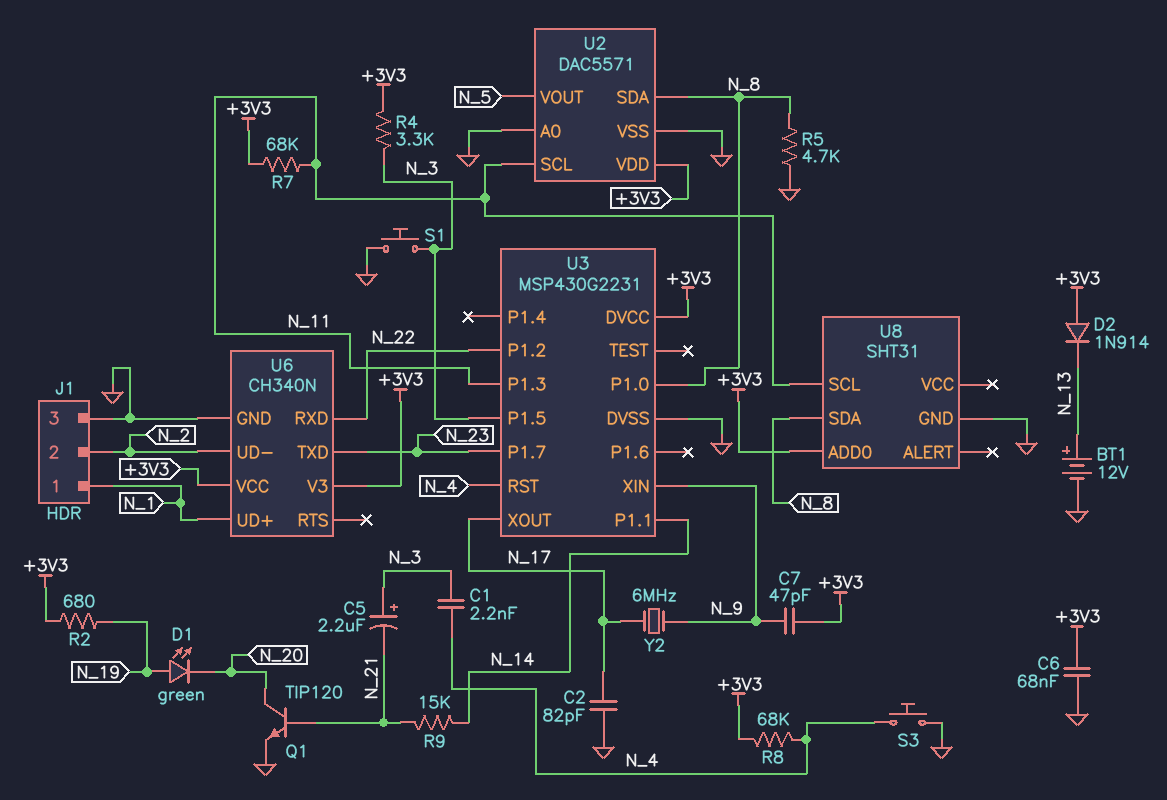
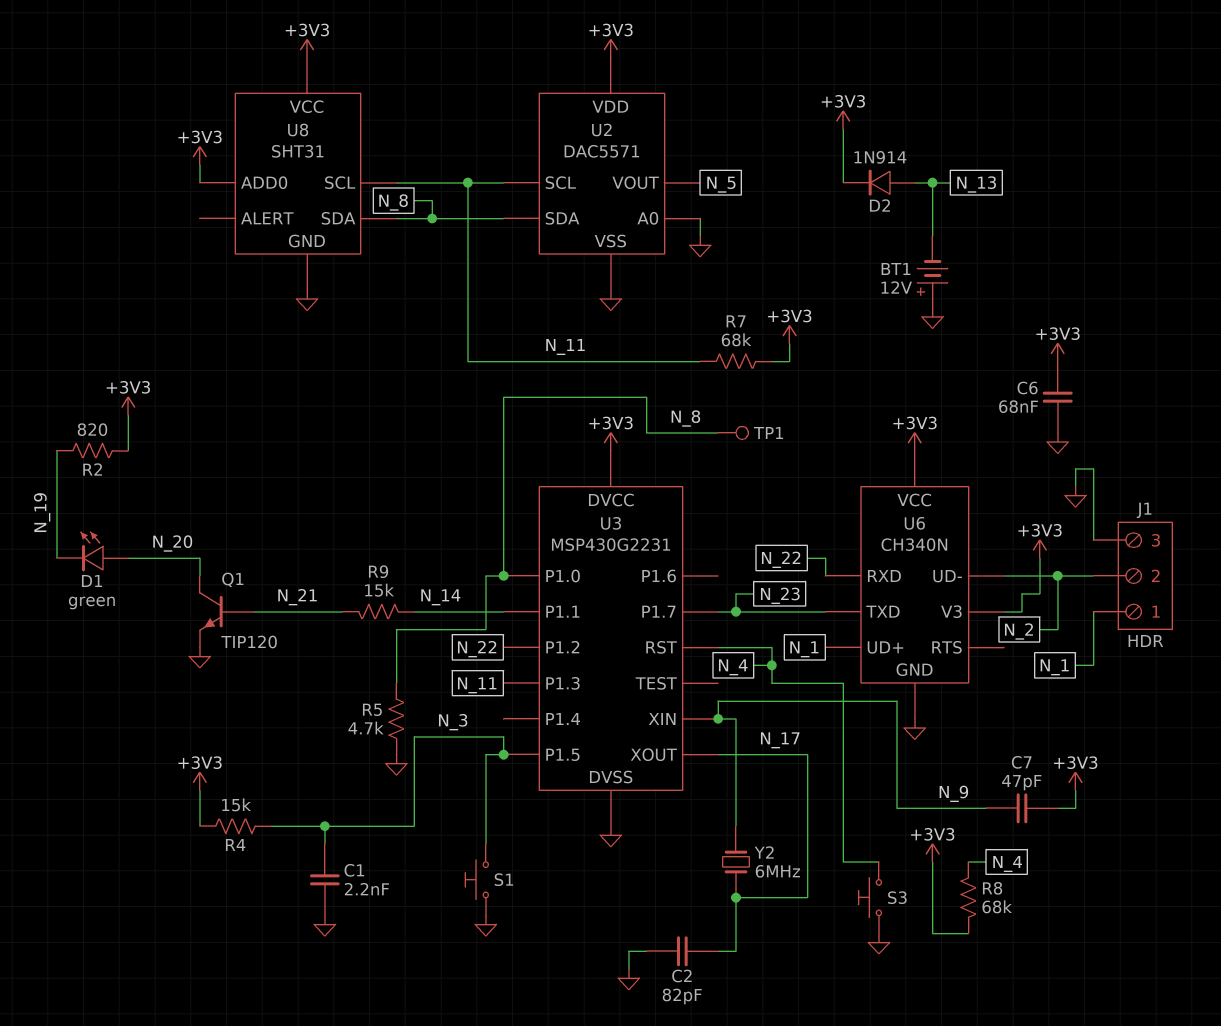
BT1: 12V (plus N_13, minus GND) -> 12V (plus GND, minus N_13)
C1: 2.2nF (N_3, N_4) -> 2.2nF (GND, N_3)
C5: 2.2uF (plus N_3, minus N_21) -> none
D1: LED green (A N_19, K N_20) -> LED green (A N_20, K N_19)
D2: diode 1N914 (A +3V3, K N_13) -> diode 1N914 (A N_13, K +3V3)
R2: 680 (+3V3, N_19) -> 820 (+3V3, N_19)
R4: 3.3k (+3V3, N_3) -> 15k (+3V3, N_3)
TP1: none -> test point (N_8)
U8 pin VCC: none -> +3V3

